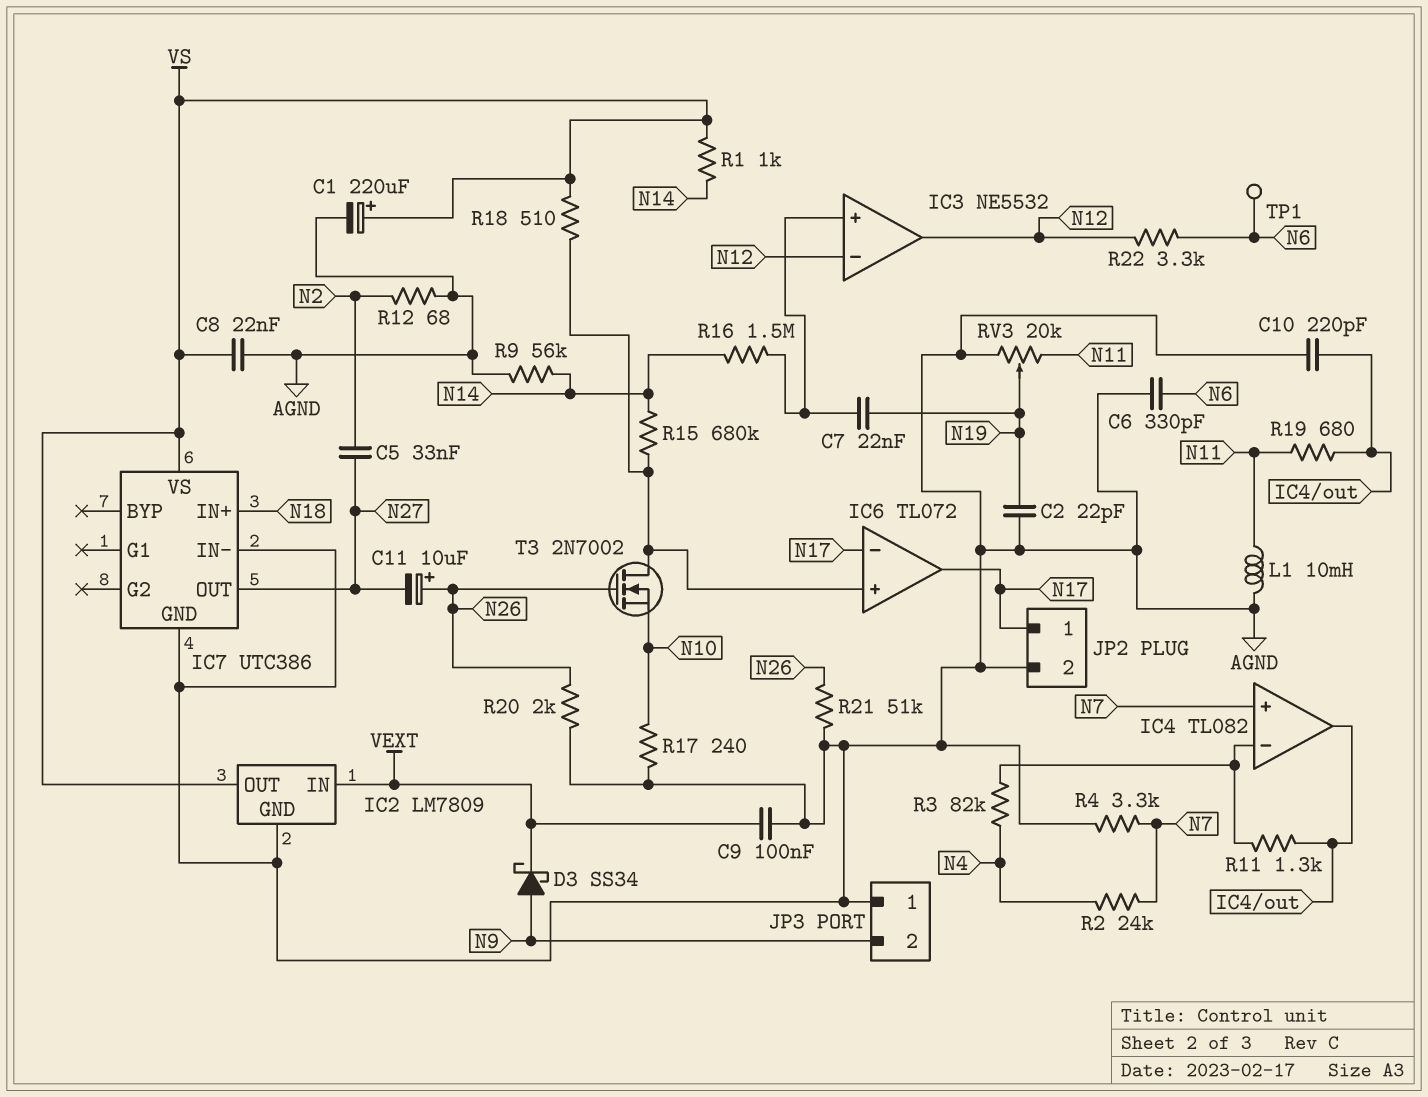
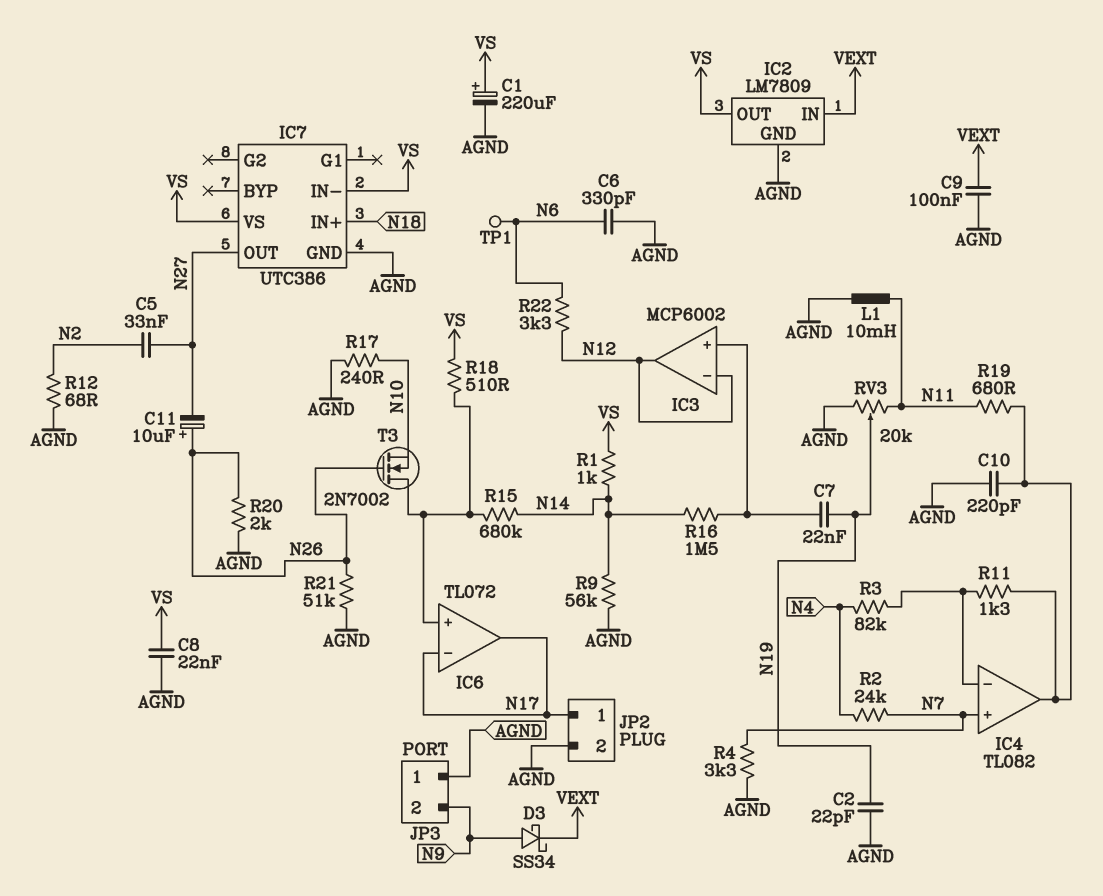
IC3: NE5532 -> MCP6002
IC7 pin IN-: AGND -> VS

